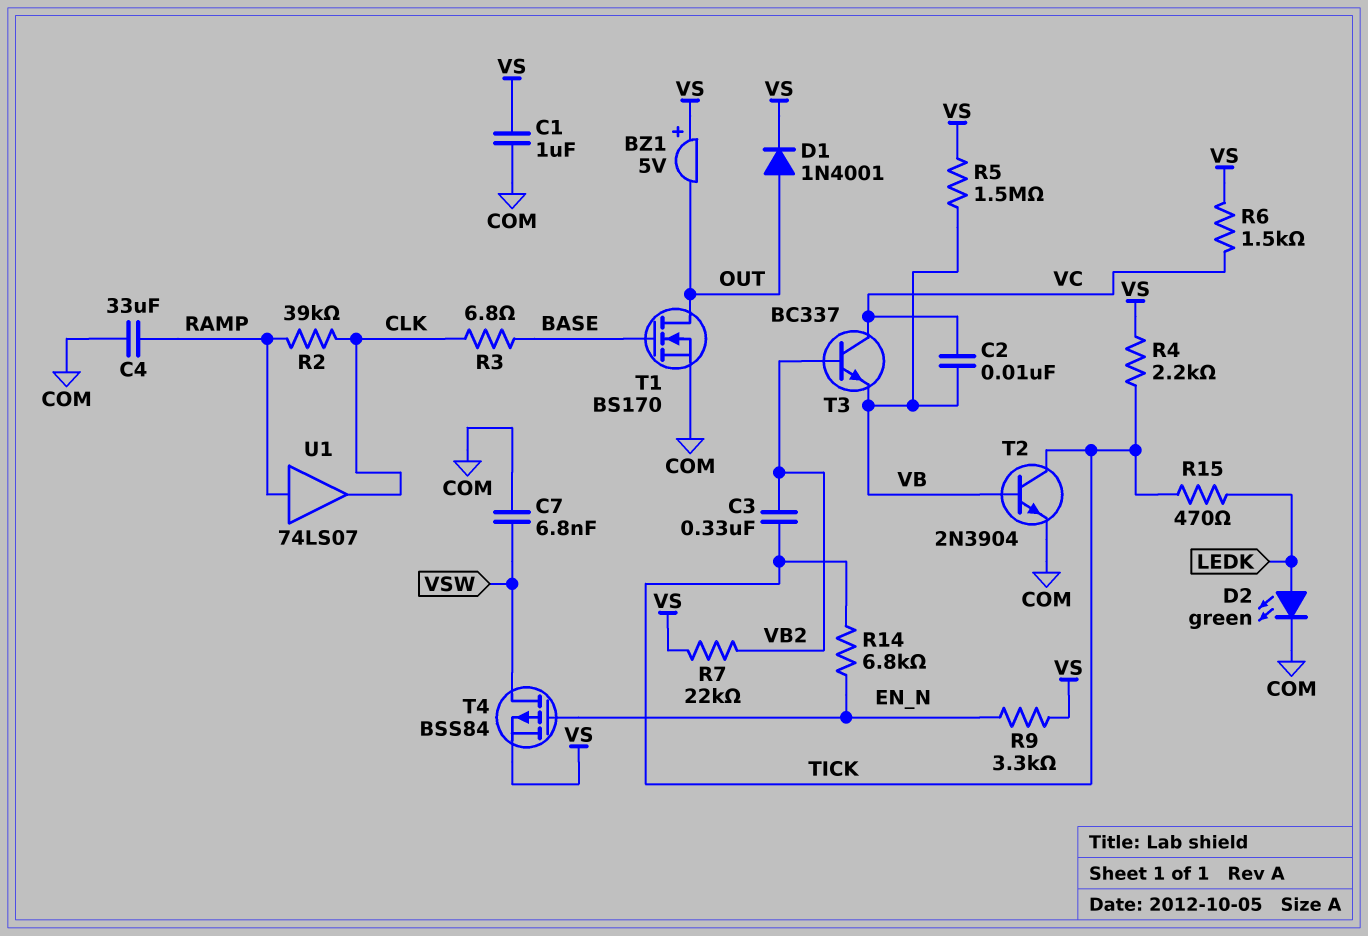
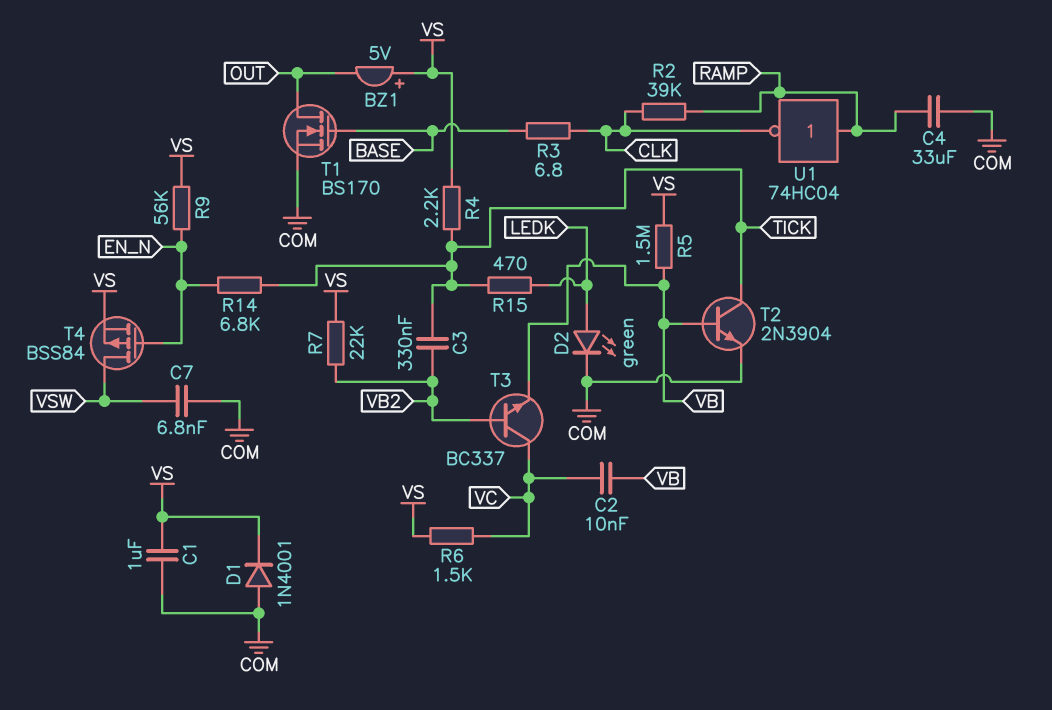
D1: diode 1N4001 (A OUT, K VS) -> diode 1N4001 (A COM, K VS)
R9: 3.3k (EN_N, VS) -> 56k (EN_N, VS)
U1: buffer 74LS07 (in RAMP, out CLK) -> NOT 74HC04 (in RAMP, out CLK)

